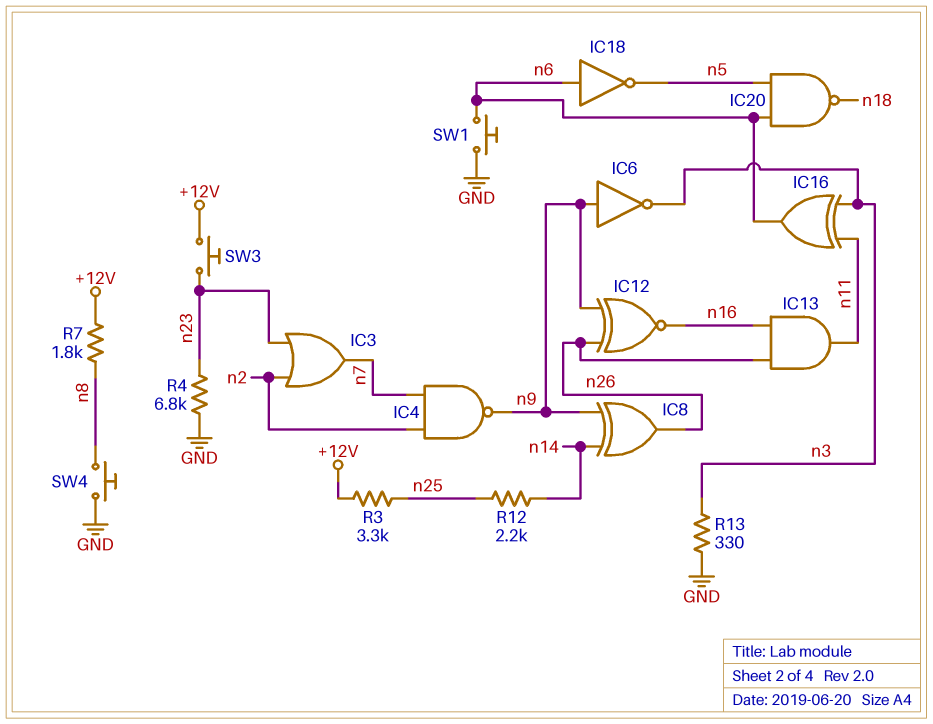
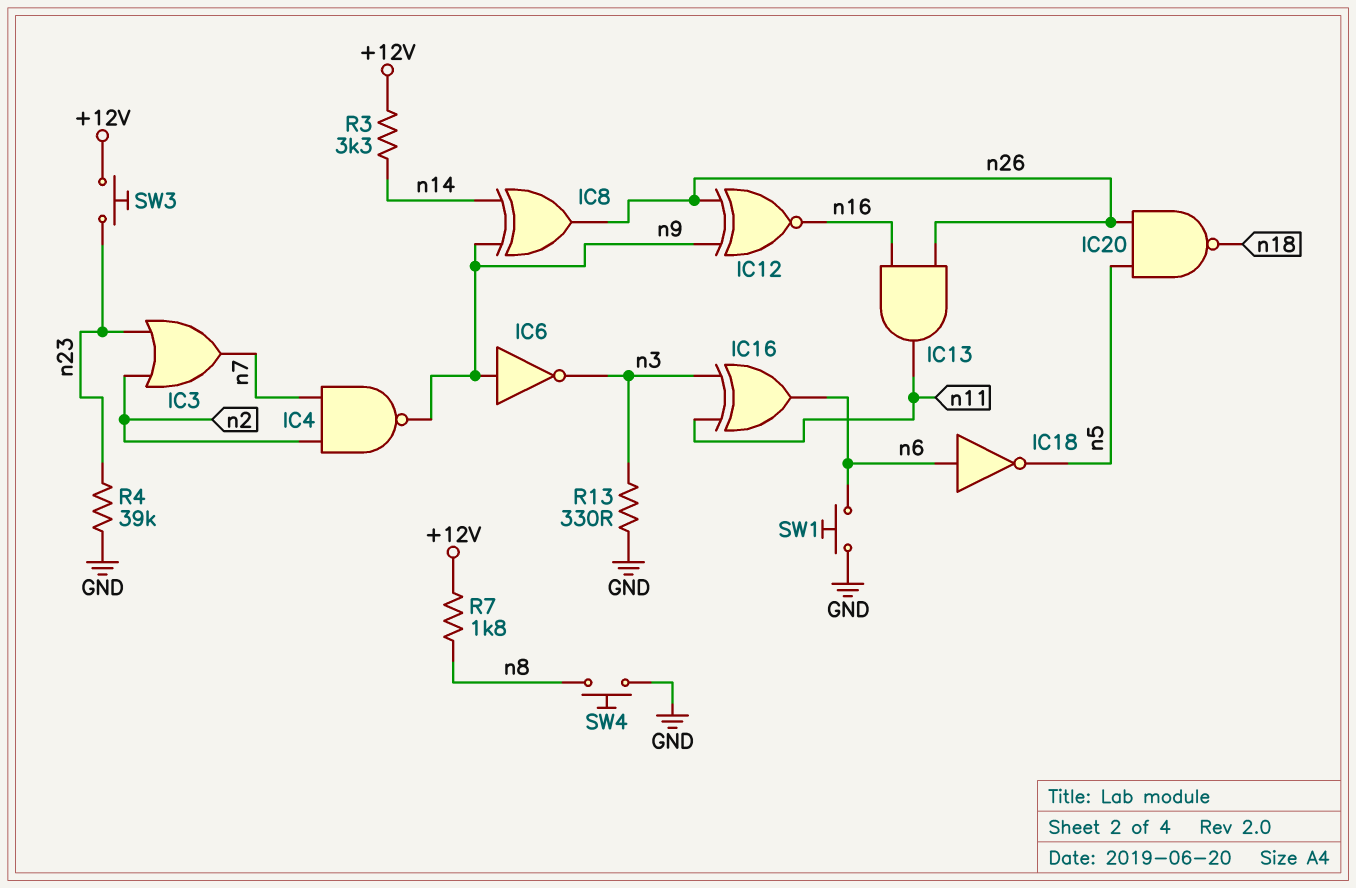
IC20: NAND (in n5, in n6, out n18) -> NAND (in n5, in n26, out n18)
R3: 3.3k (+12V, n25) -> 3.3k (+12V, n14)
R4: 6.8k (GND, n23) -> 39k (GND, n23)
R12: 2.2k (n14, n25) -> none

